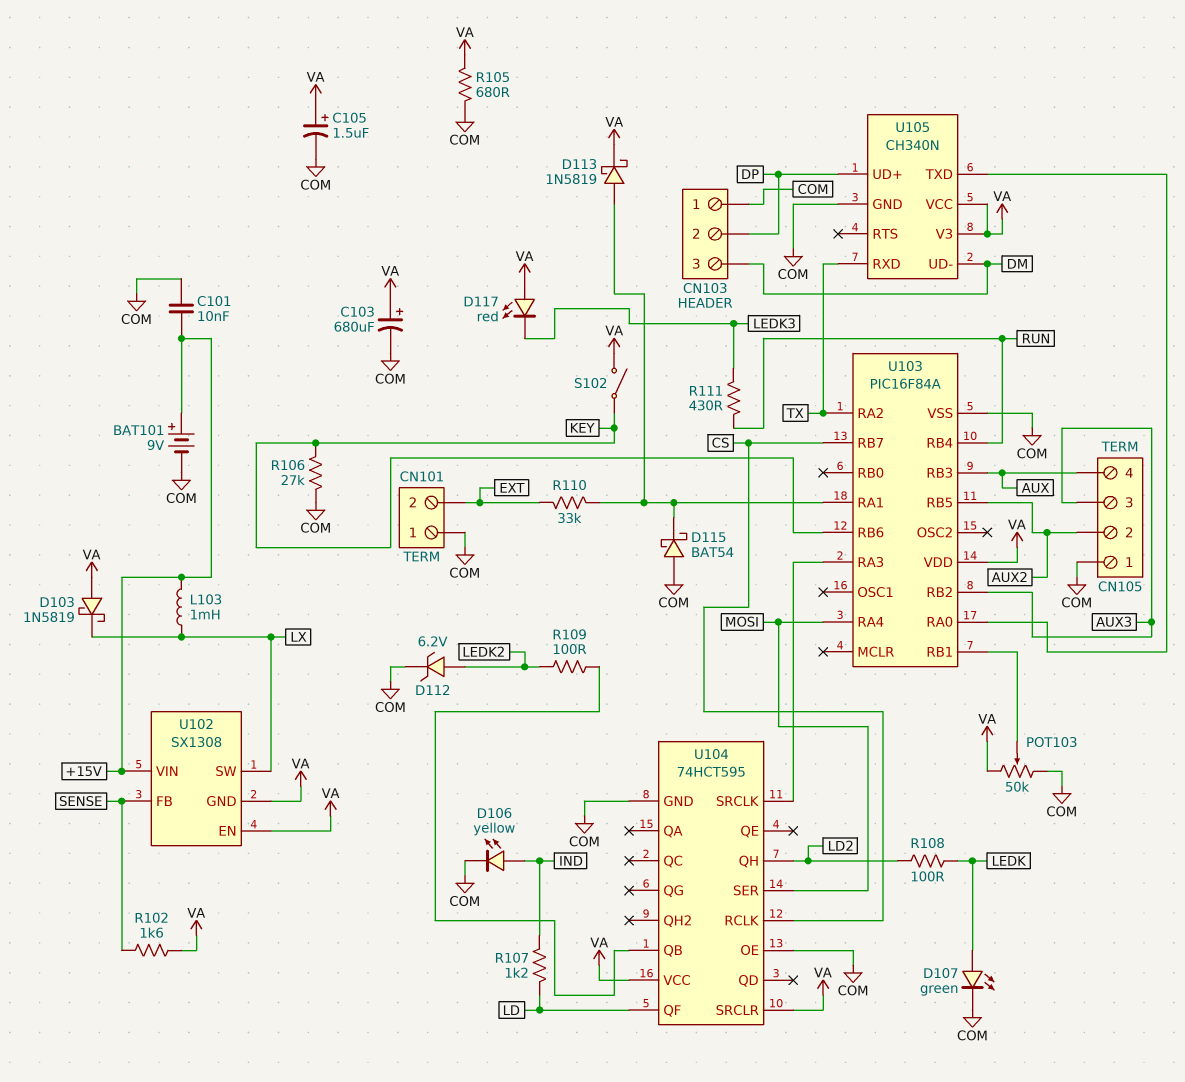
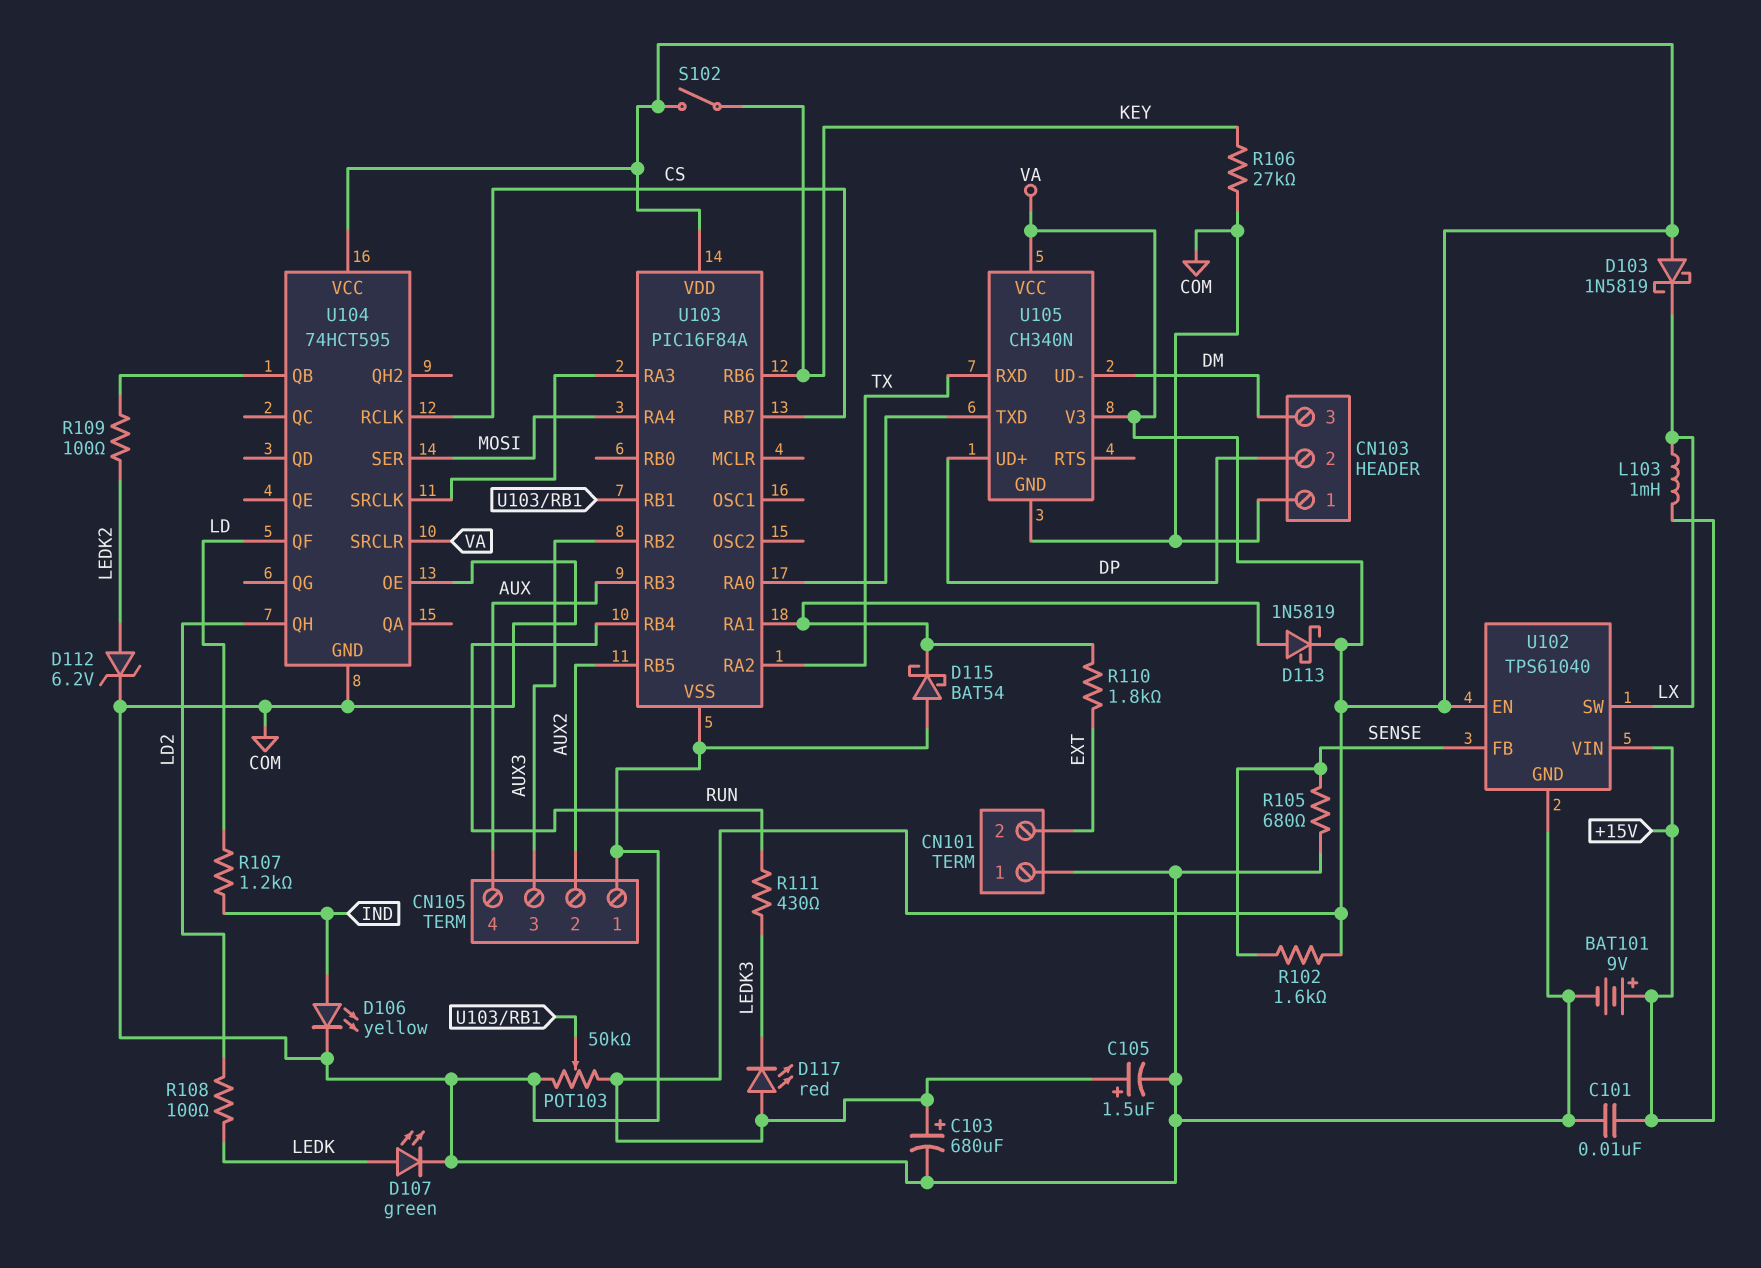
R105: 680 (COM, VA) -> 680 (COM, SENSE)
R110: 33k (EXT, U103/RA1) -> 1.8k (EXT, U103/RA1)
U102: SX1308 -> TPS61040
U102 pin GND: VA -> COM

